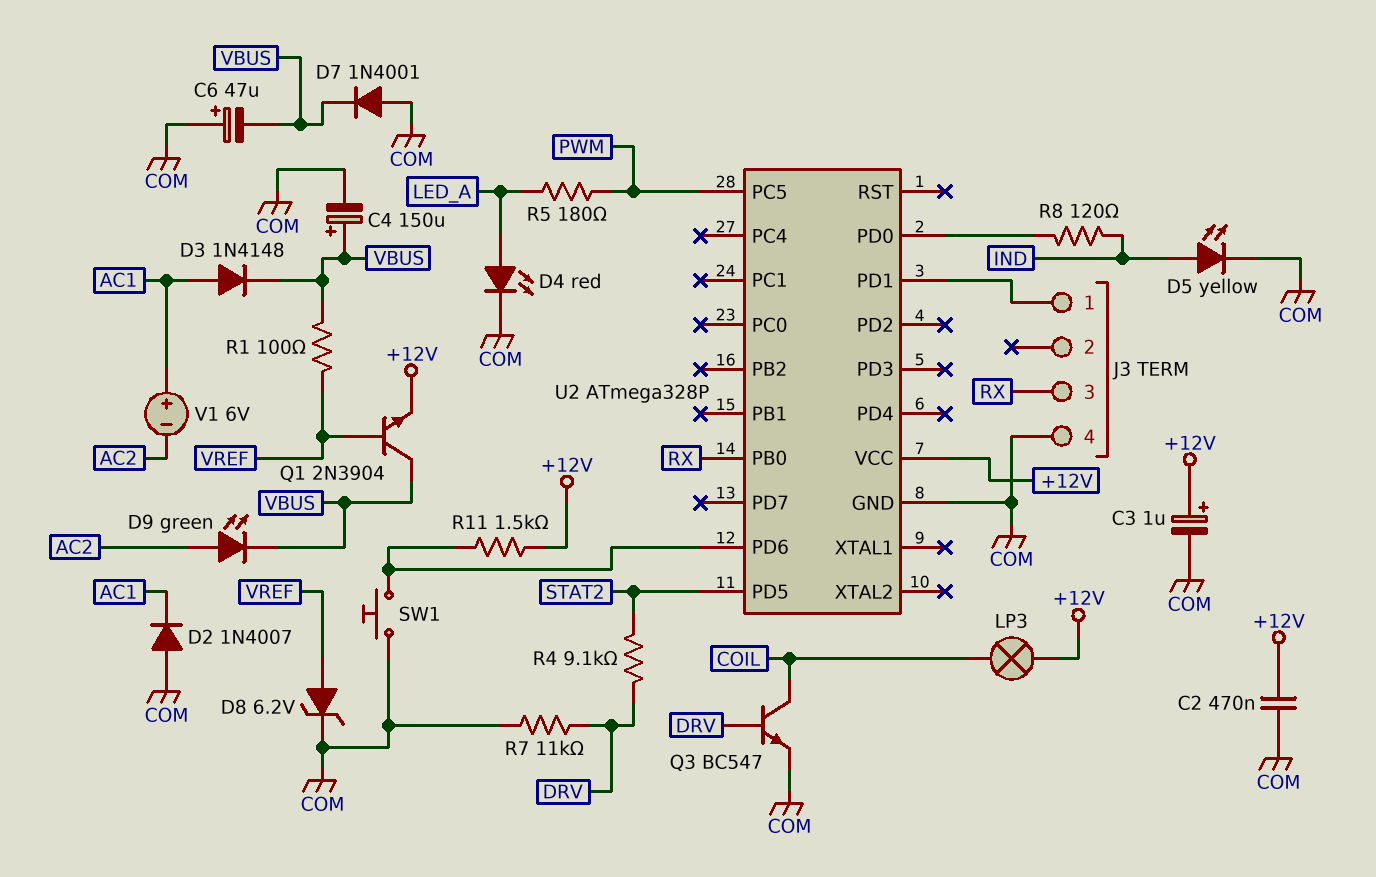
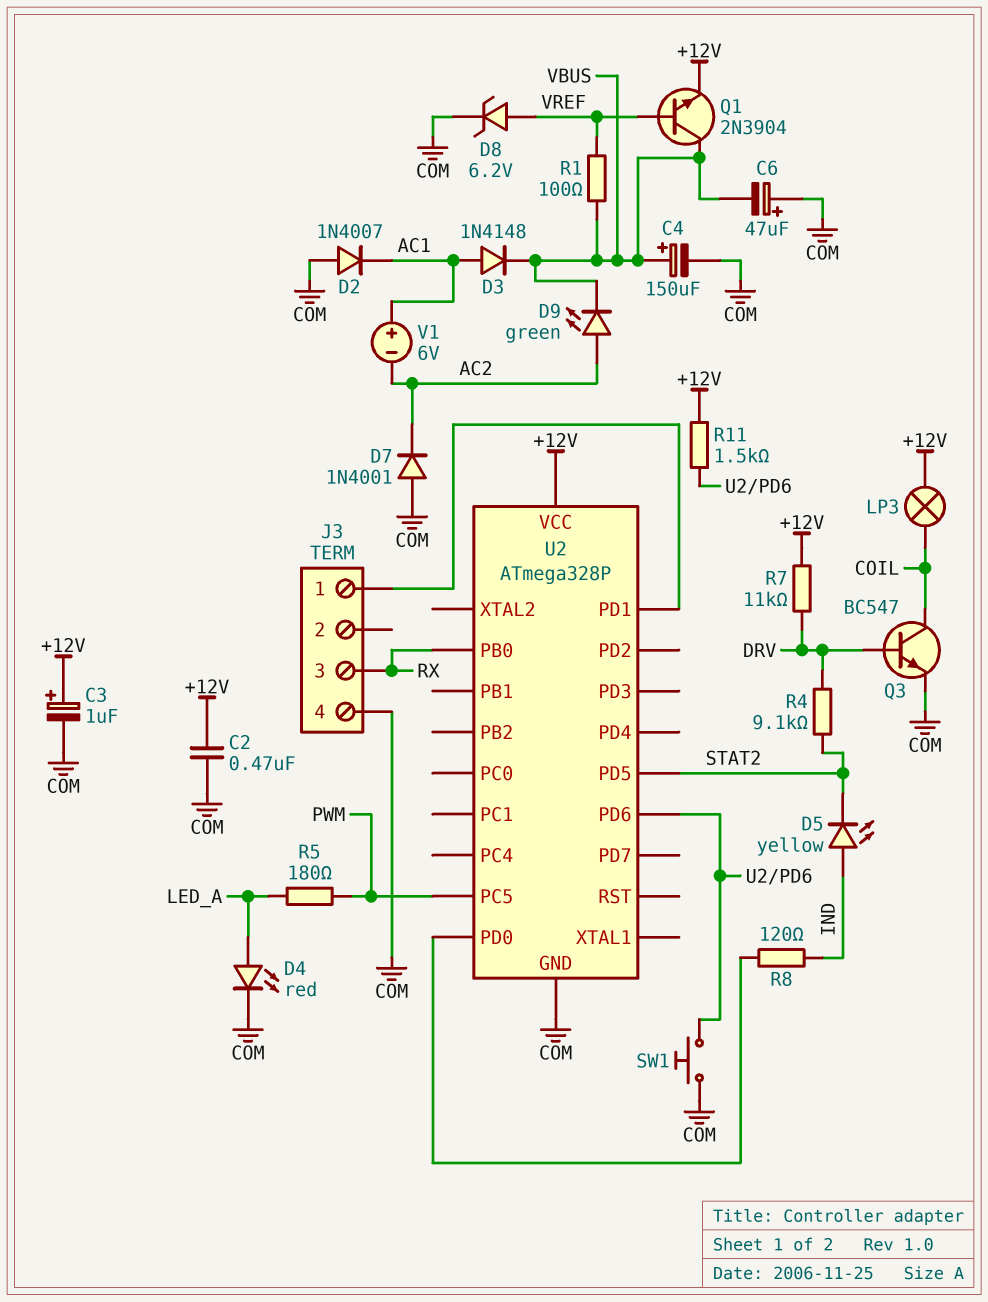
D5: LED yellow (A IND, K COM) -> LED yellow (A IND, K STAT2)
D7: diode 1N4001 (A COM, K VBUS) -> diode 1N4001 (A COM, K AC2)
R7: 11k (COM, DRV) -> 11k (+12V, DRV)

